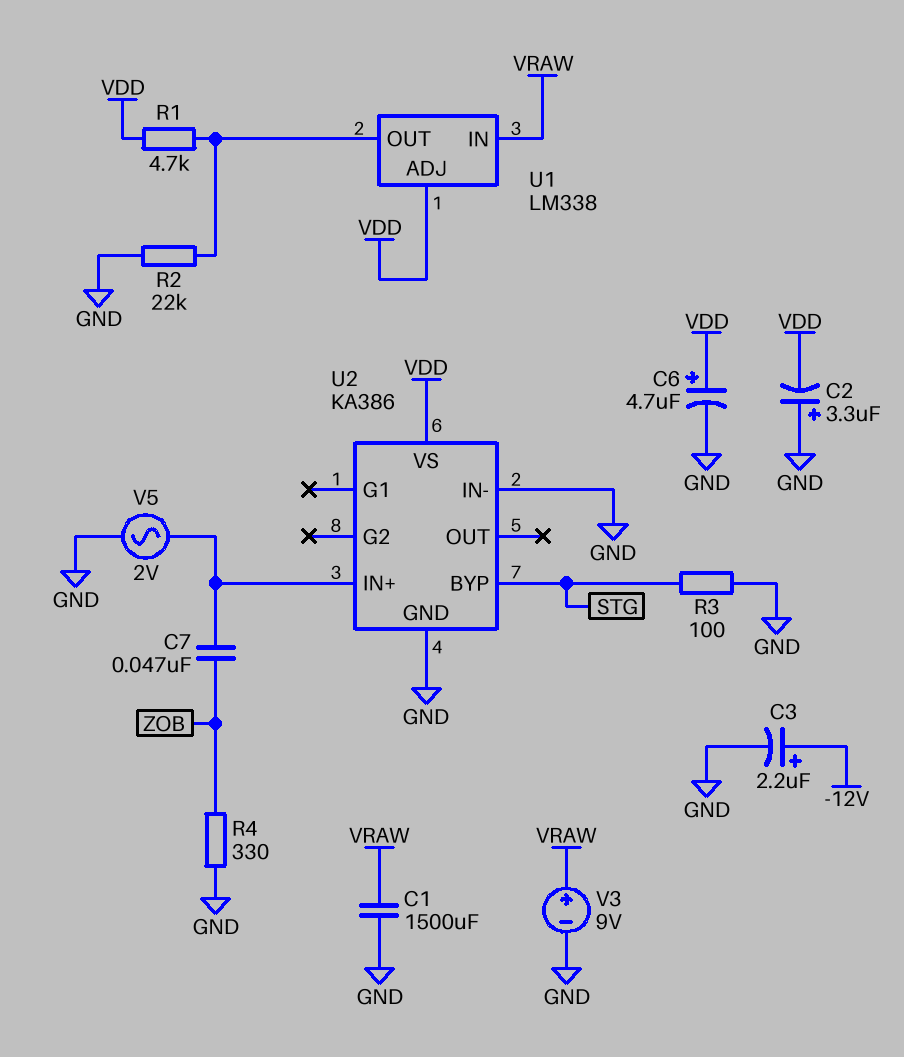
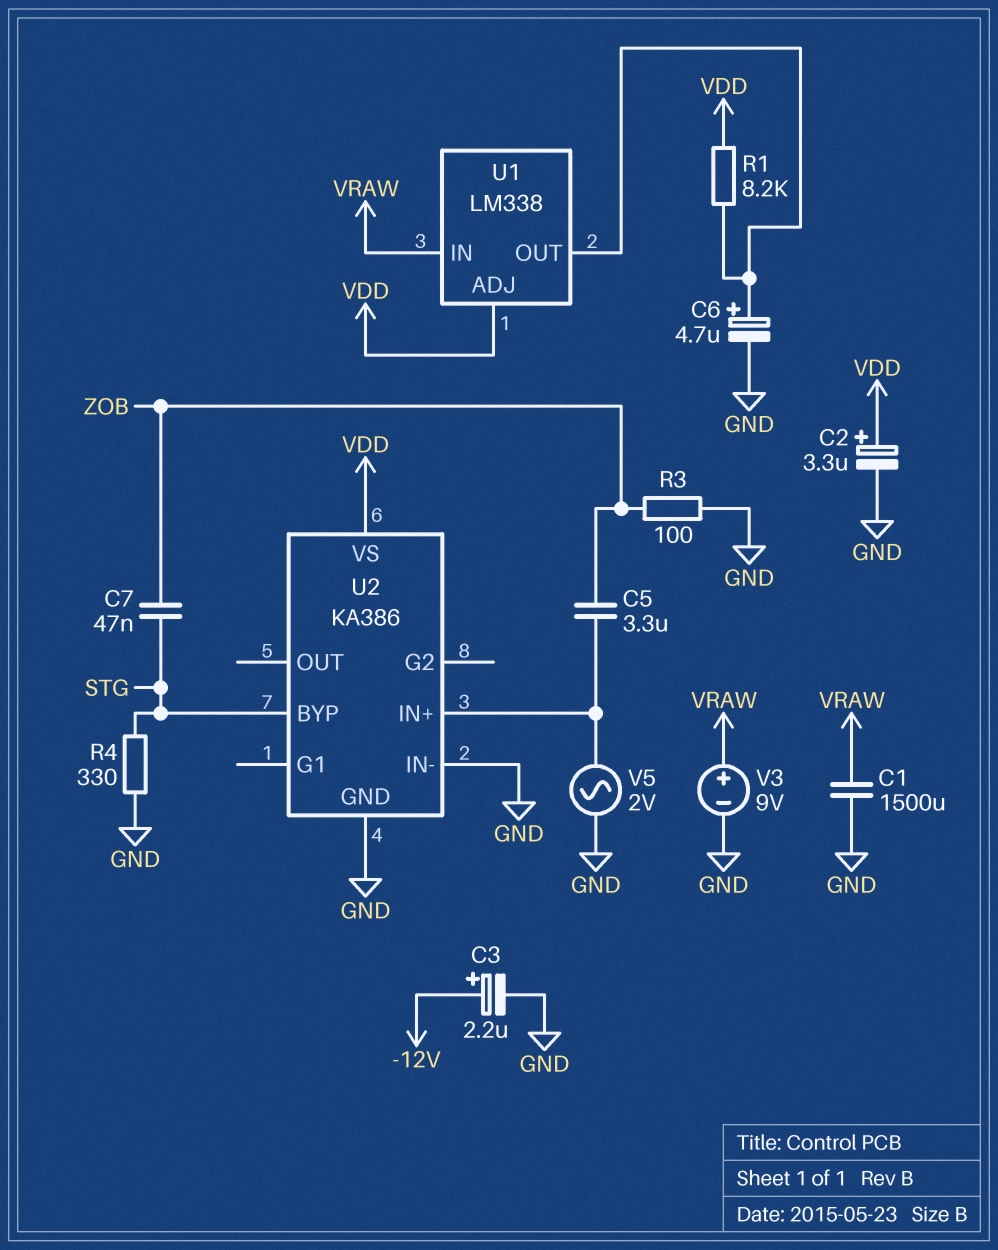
C2: 3.3uF (plus GND, minus VDD) -> 3.3uF (plus VDD, minus GND)
C5: none -> 3.3uF (U2/IN+, ZOB)
C6: 4.7uF (plus VDD, minus GND) -> 4.7uF (plus U1/OUT, minus GND)
C7: 47nF (U2/IN+, ZOB) -> 47nF (STG, ZOB)
R1: 4.7k (U1/OUT, VDD) -> 8.2k (U1/OUT, VDD)
R2: 22k (GND, U1/OUT) -> none
R3: 100 (GND, STG) -> 100 (GND, ZOB)
R4: 330 (GND, ZOB) -> 330 (GND, STG)

